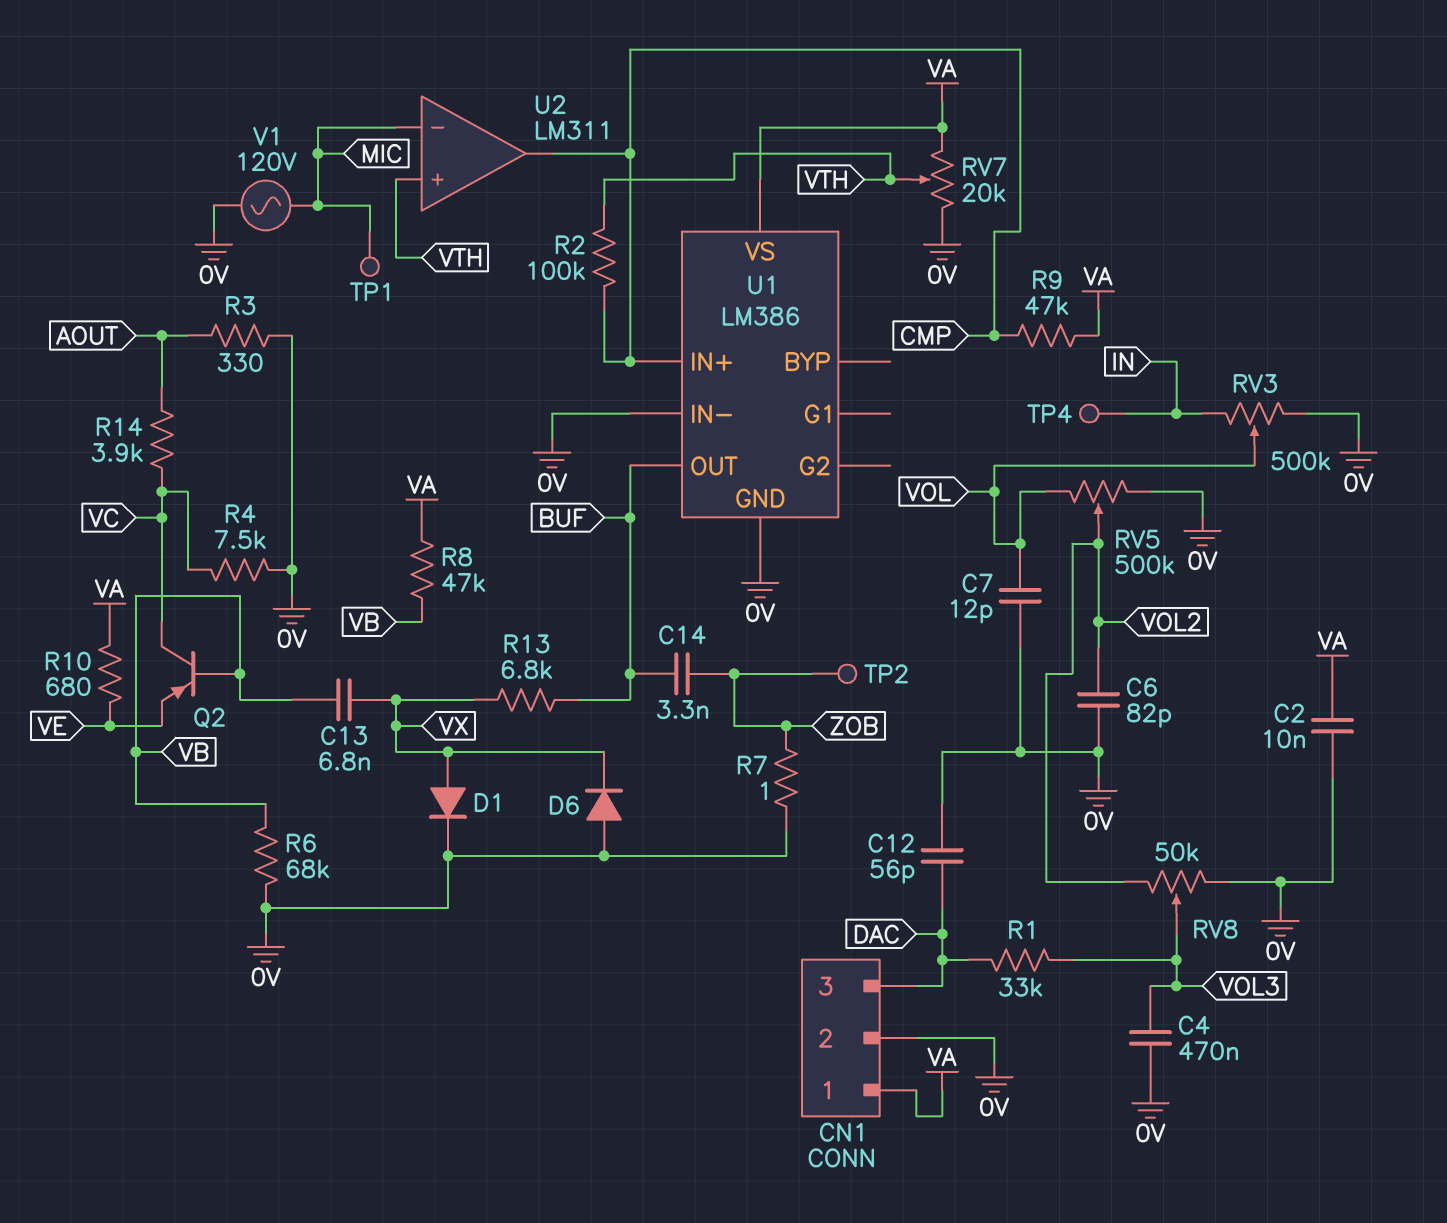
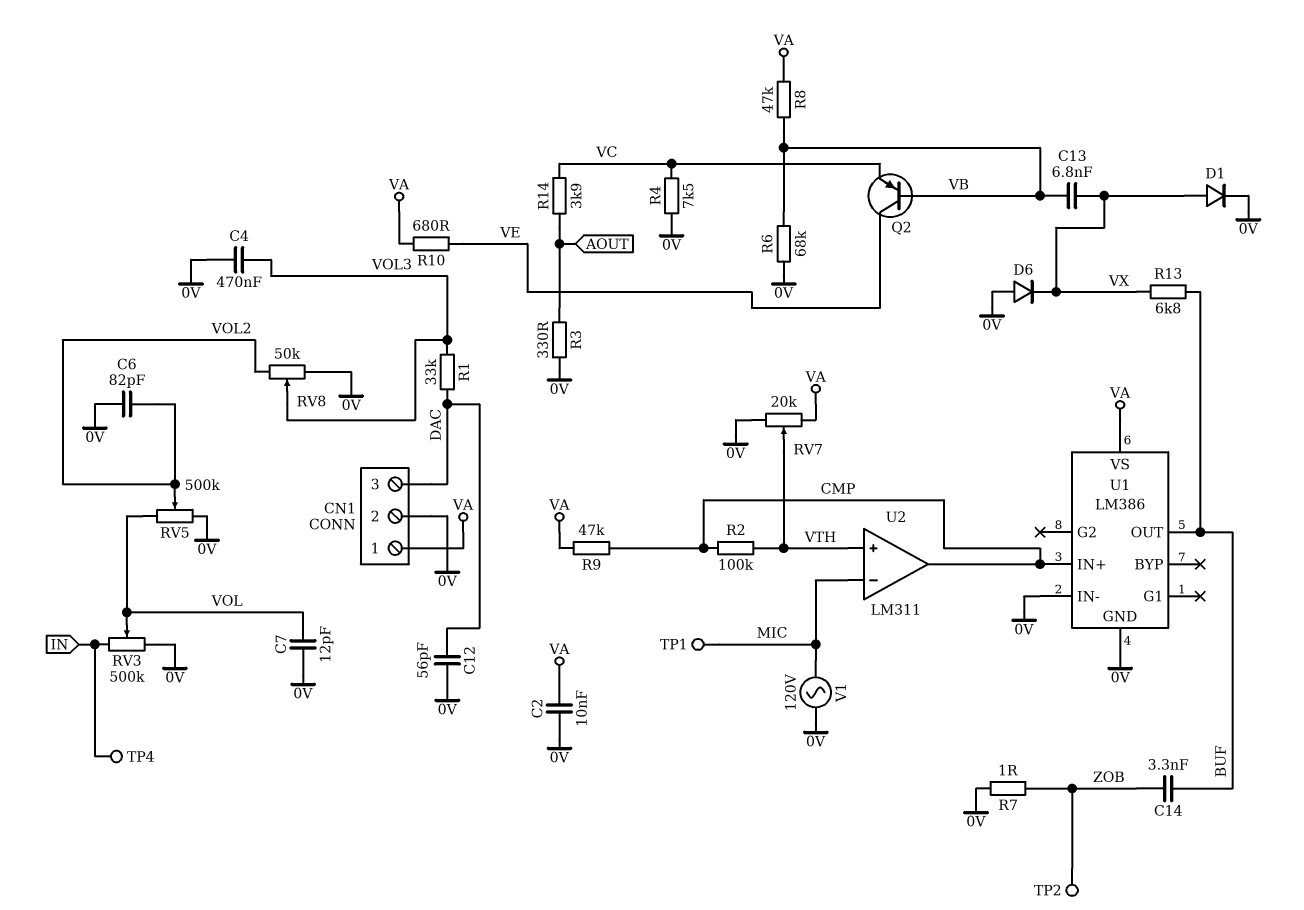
Q2: PNP (B VB, C VC, E VE) -> PNP (B VB, C VE, E VC)

